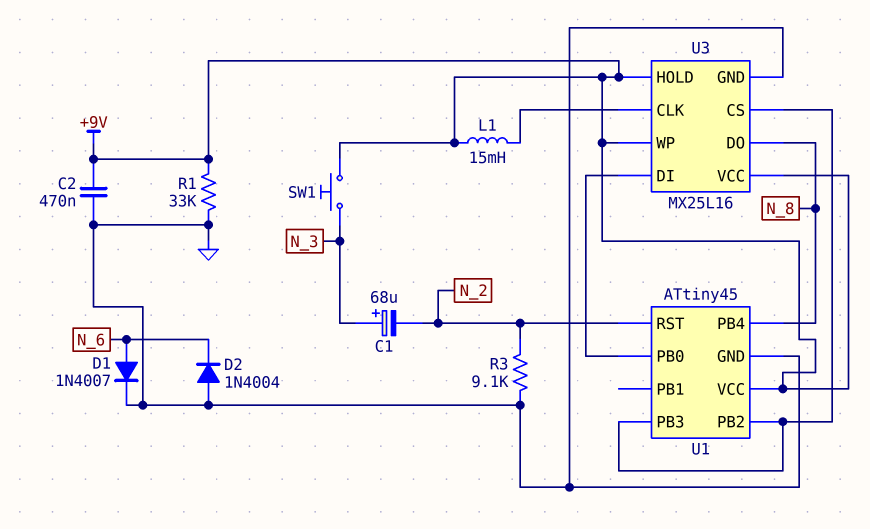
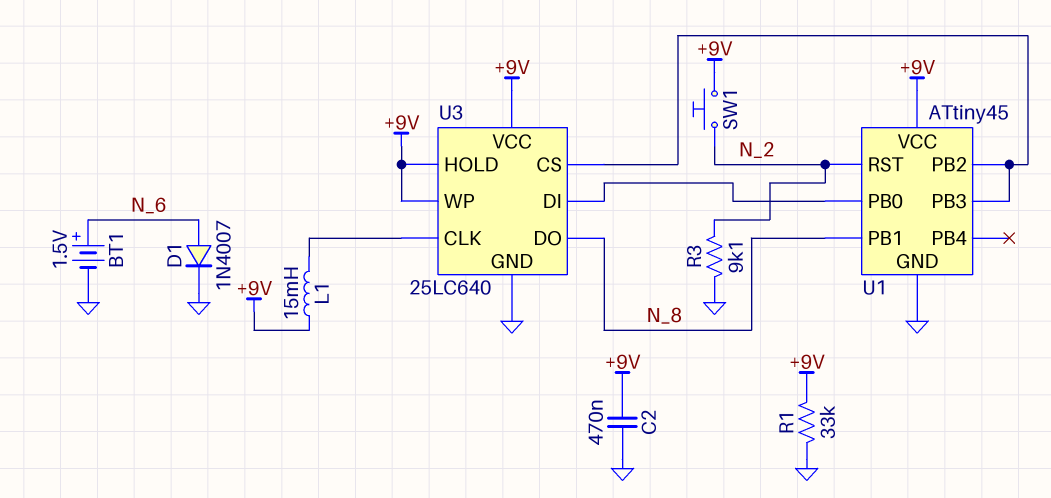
BT1: none -> 1.5V (plus N_6, minus GND)
C1: 68uF (plus N_3, minus N_2) -> none
D2: diode 1N4004 (A GND, K N_6) -> none
SW1: button (+9V, N_3) -> button (+9V, N_2)
U1 pin PB1: none -> N_8
U1 pin PB4: N_8 -> none
U3: MX25L16 -> 25LC640

